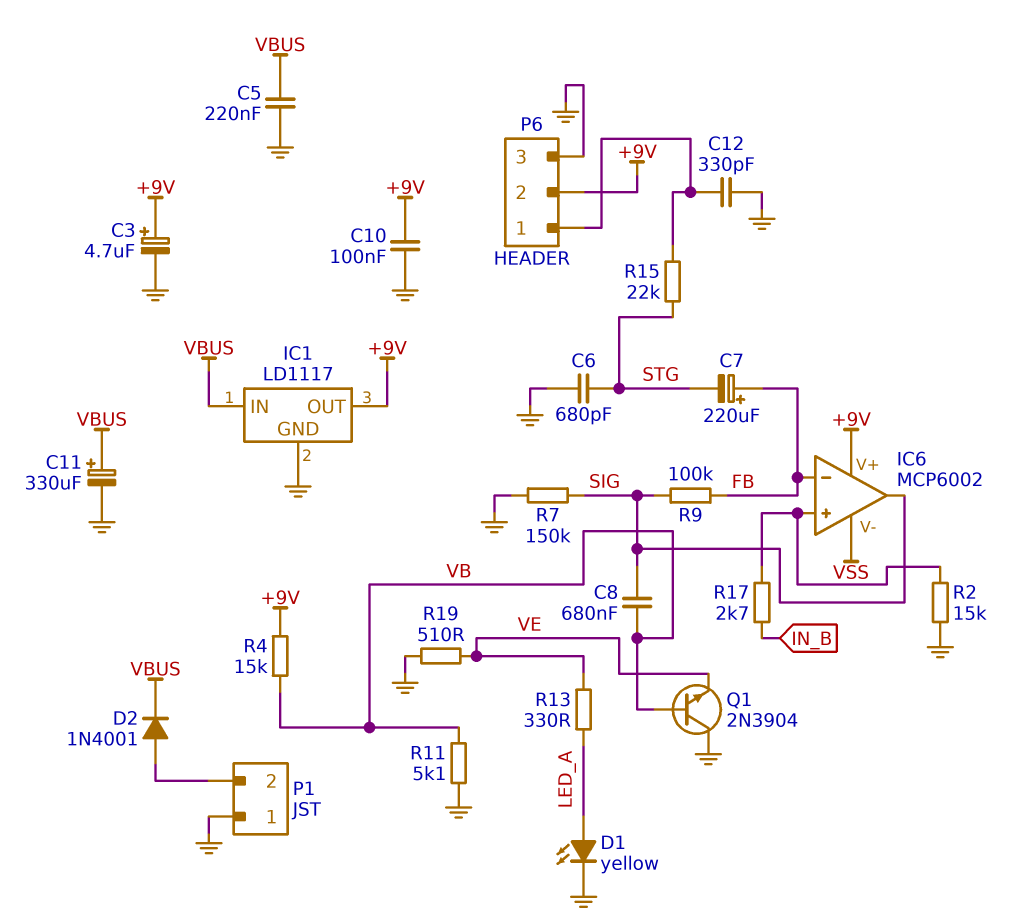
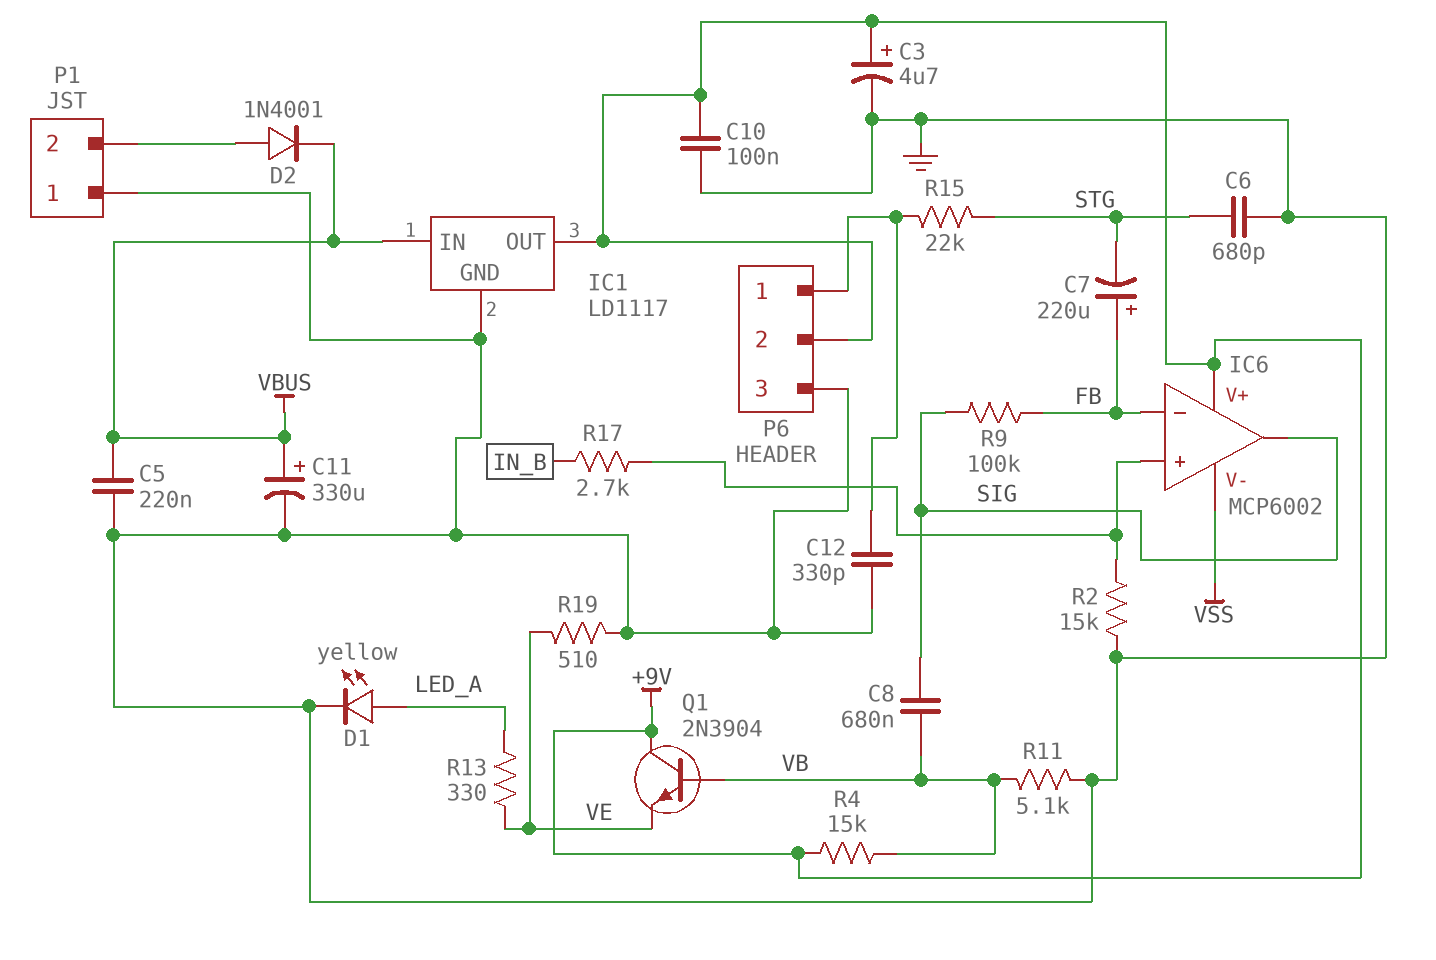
Q1: NPN 2N3904 (B VB, C GND, E VE) -> NPN 2N3904 (B VB, C +9V, E VE)
R7: 150k (GND, SIG) -> none

